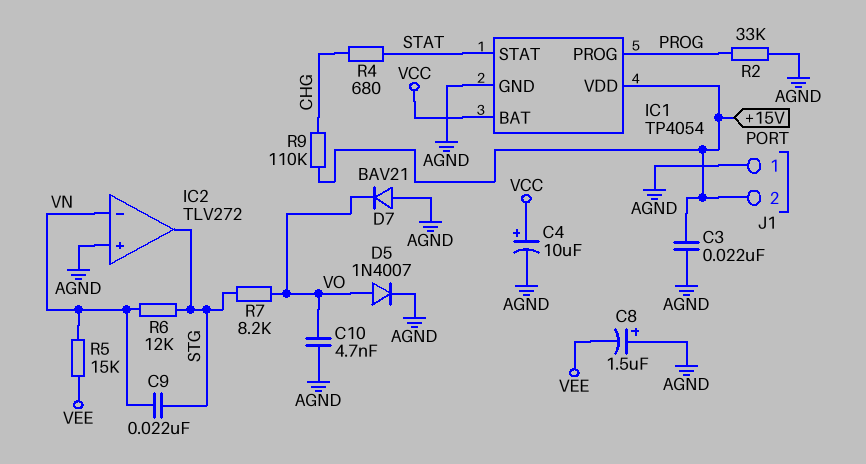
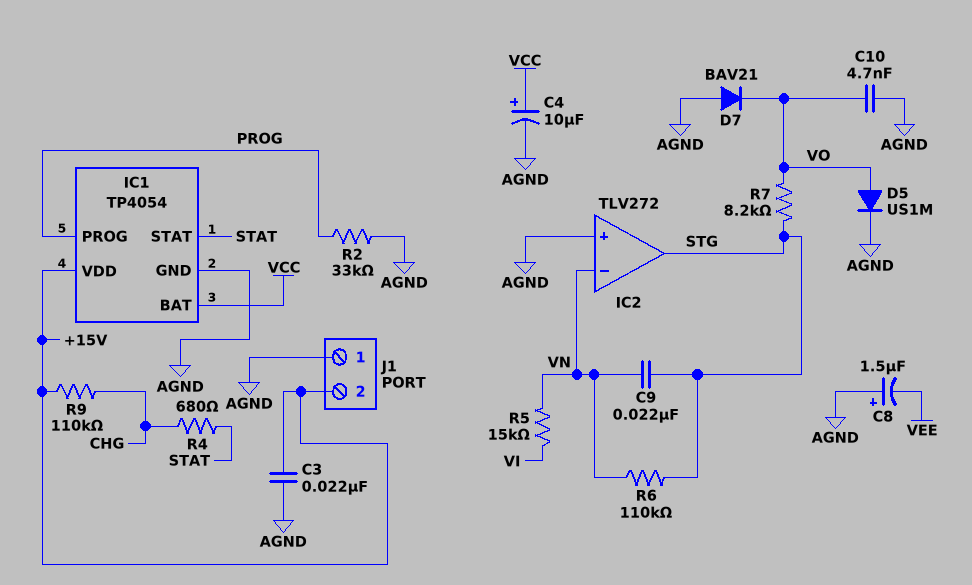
D5: diode 1N4007 (A VO, K AGND) -> diode US1M (A VO, K AGND)
R5: 15k (VEE, VN) -> 15k (VI, VN)
R6: 12k (STG, VN) -> 110k (STG, VN)

